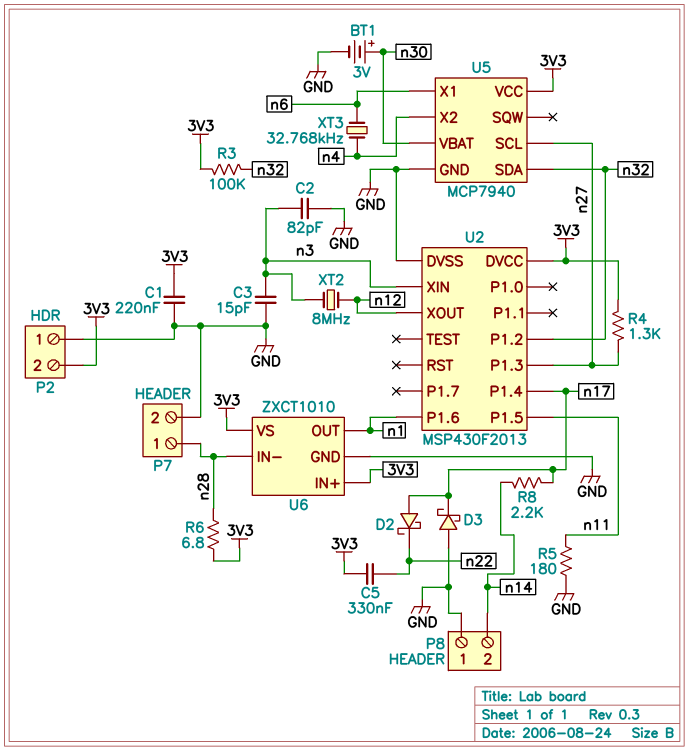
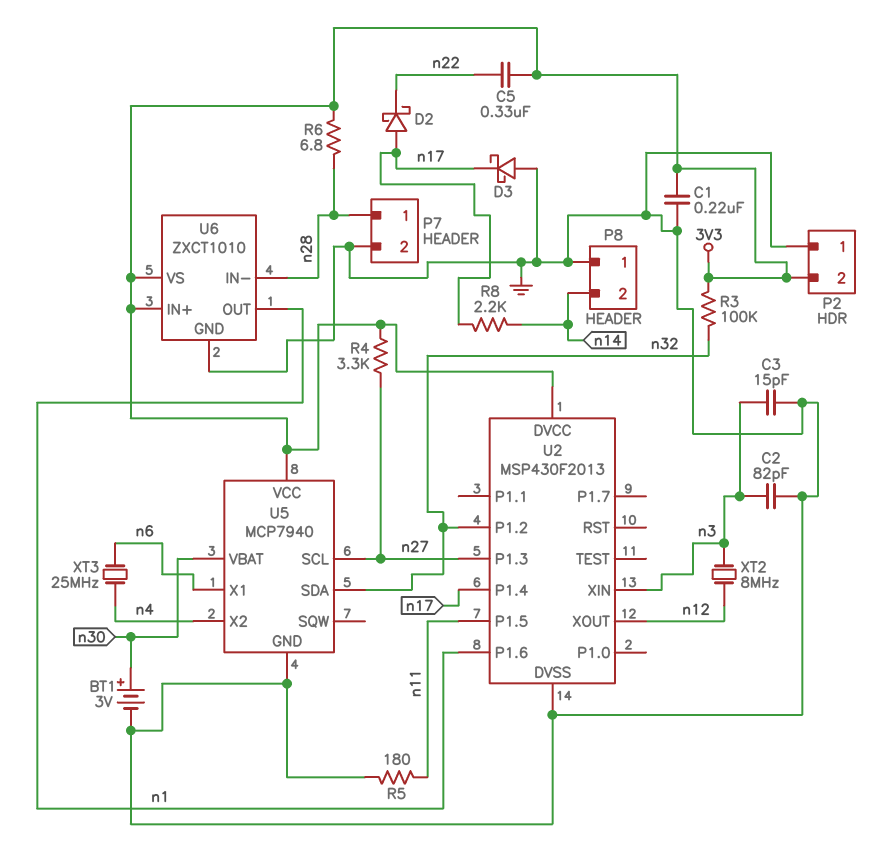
R4: 1.3k (3V3, n27) -> 3.3k (3V3, n27)
XT3: 32.768kHz (n4, n6) -> 25MHz (n4, n6)

